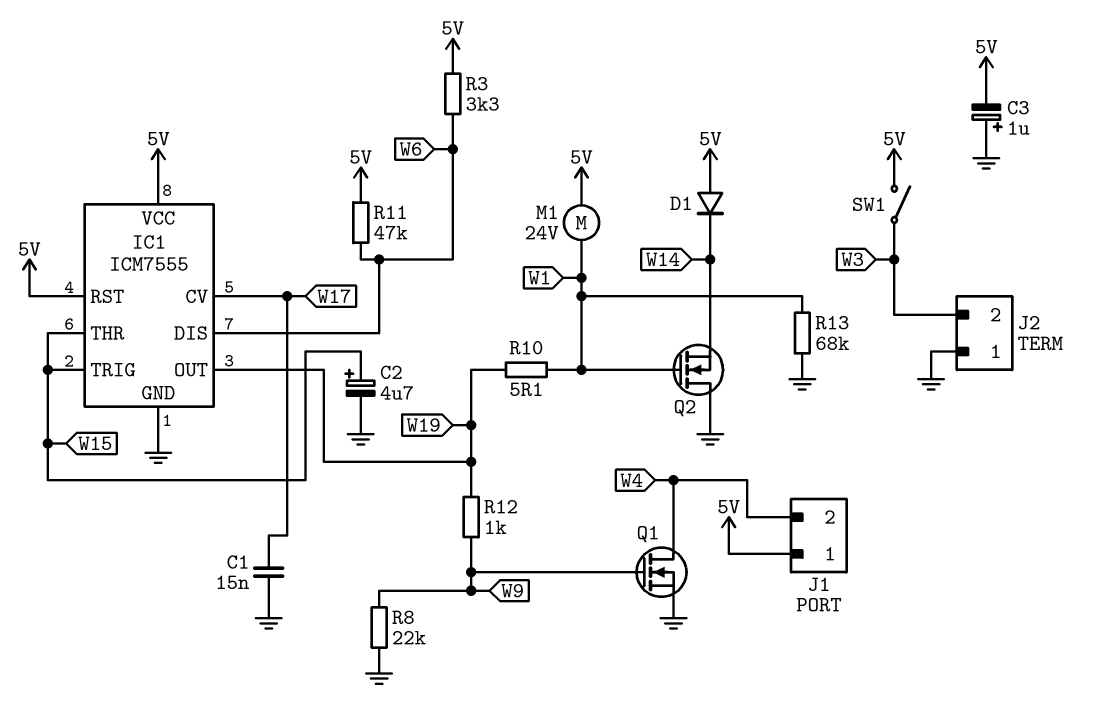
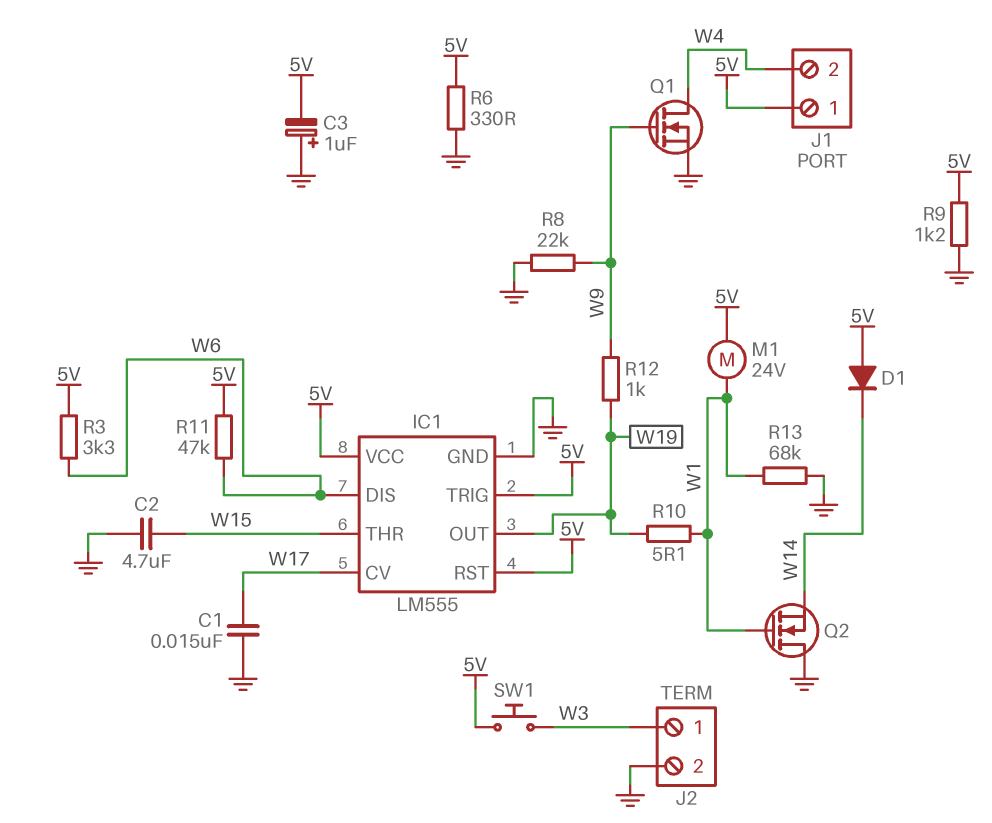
C2: 4.7uF (plus W15, minus GND) -> 4.7uF (GND, W15)
IC1: ICM7555 -> LM555
IC1 pin TRIG: W15 -> 5V
J2 pin 1: GND -> W3
J2 pin 2: W3 -> GND
R6: none -> 330 (5V, GND)
R9: none -> 1.2k (5V, GND)
SW1: switch (5V, W3) -> button (5V, W3)

